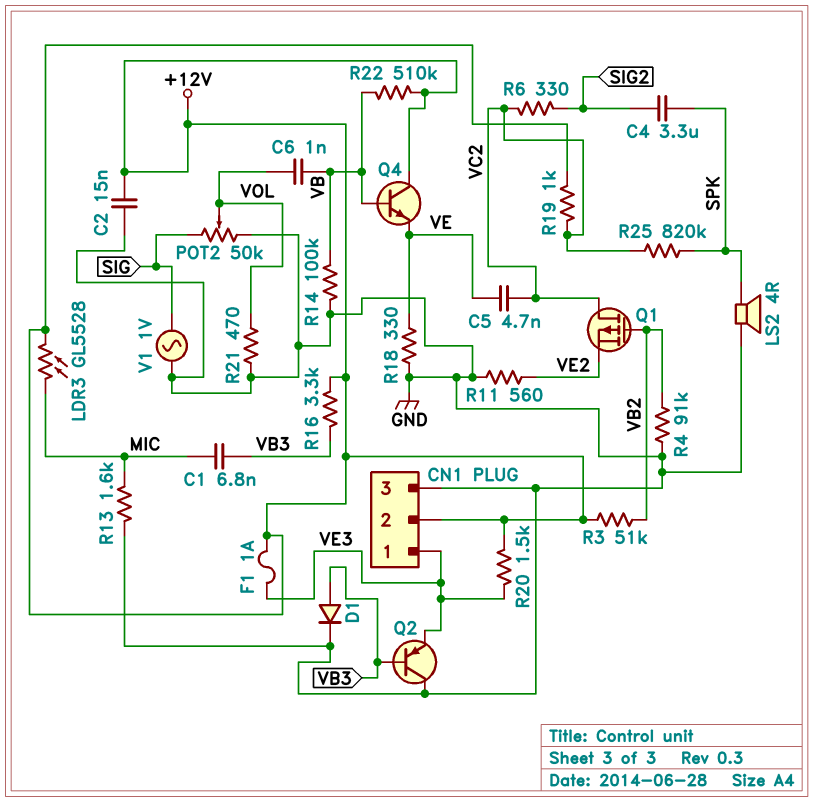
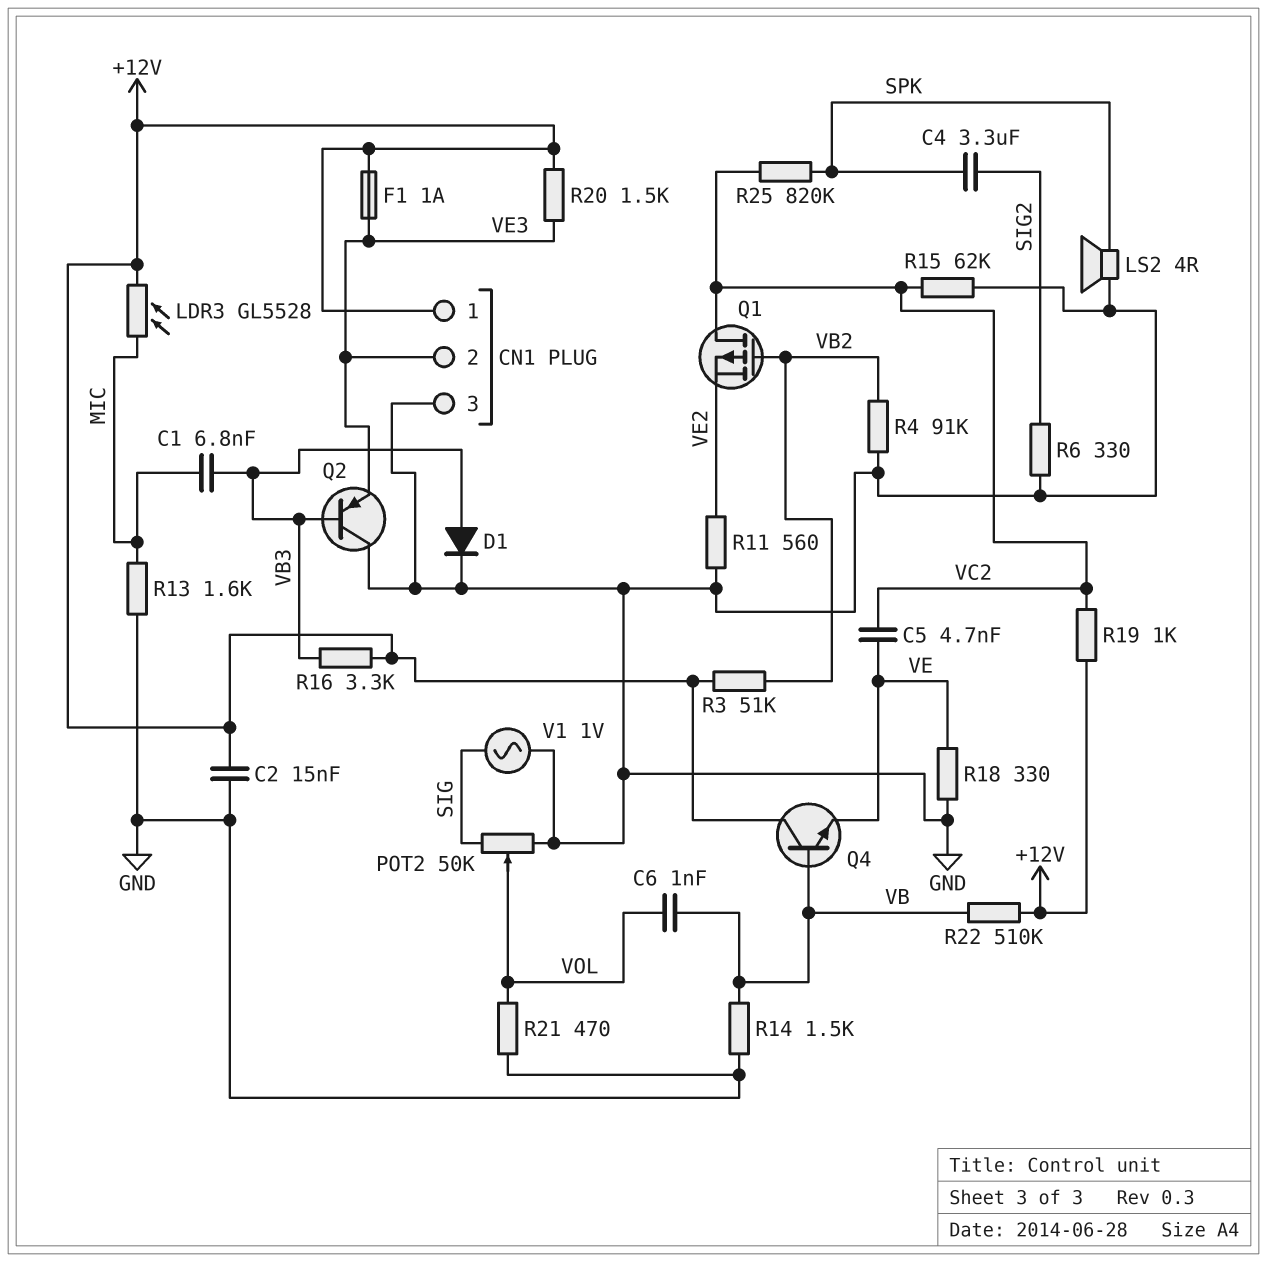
CN1 pin 1: VE3 -> +12V
CN1 pin 2: +12V -> VE3
R6: 330 (SIG2, VC2) -> 330 (GND, SIG2)
R14: 100k (GND, VB) -> 1.5k (GND, VB)
R15: none -> 62k (GND, VC2)

